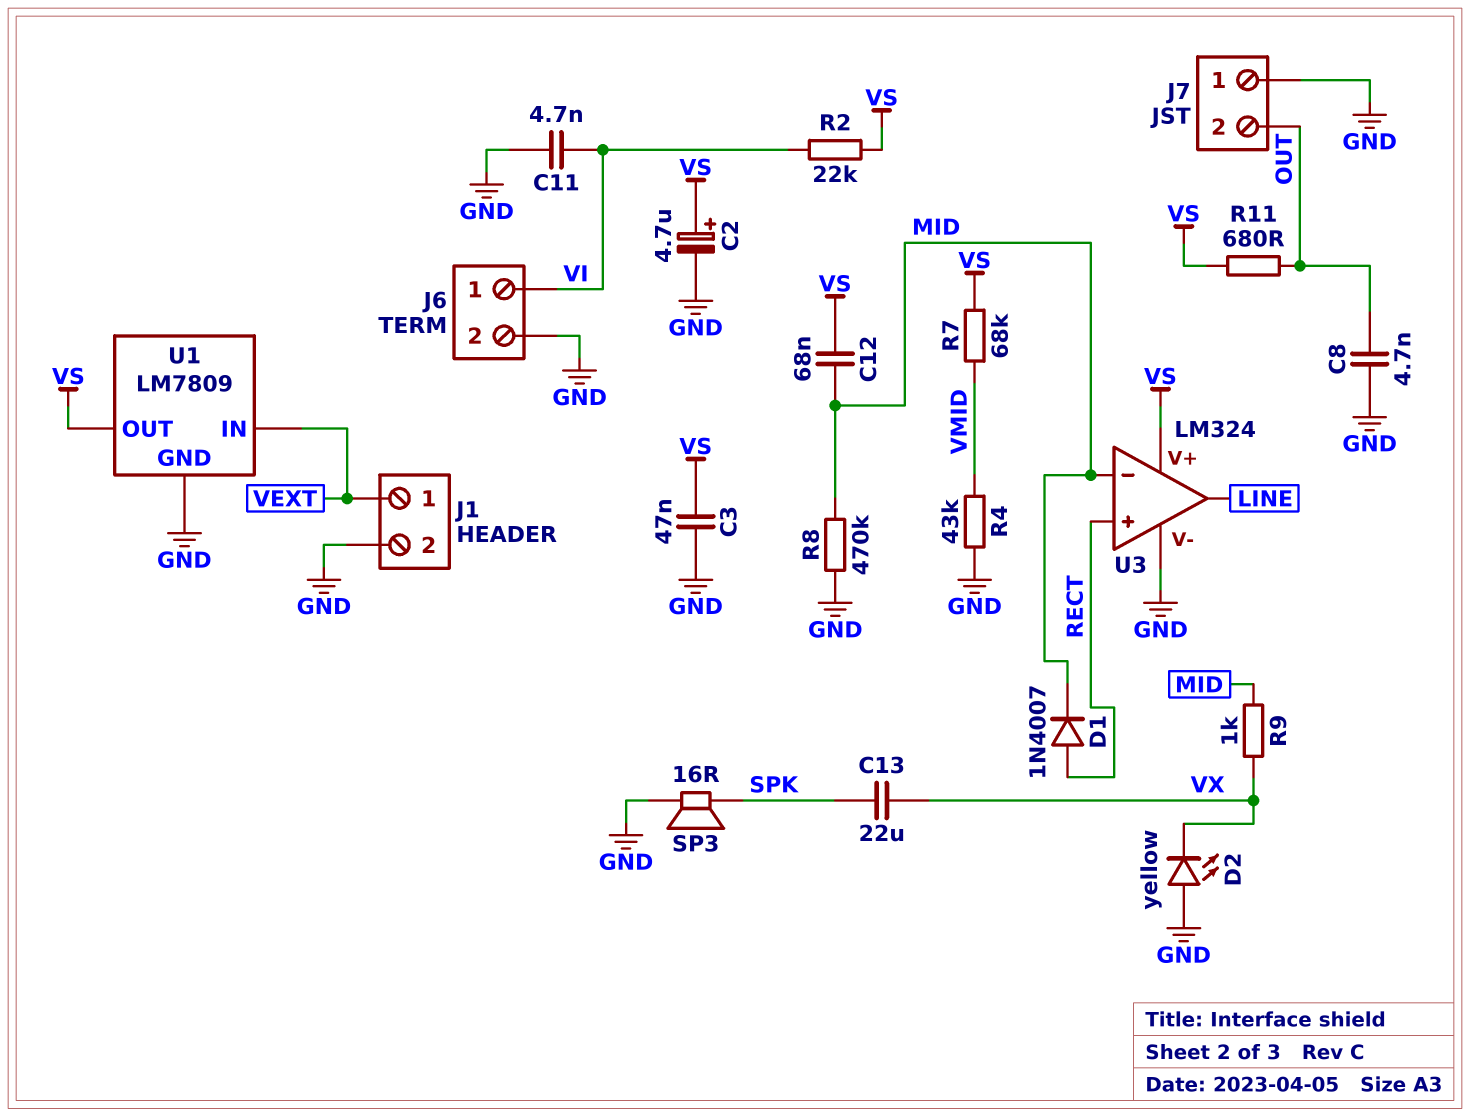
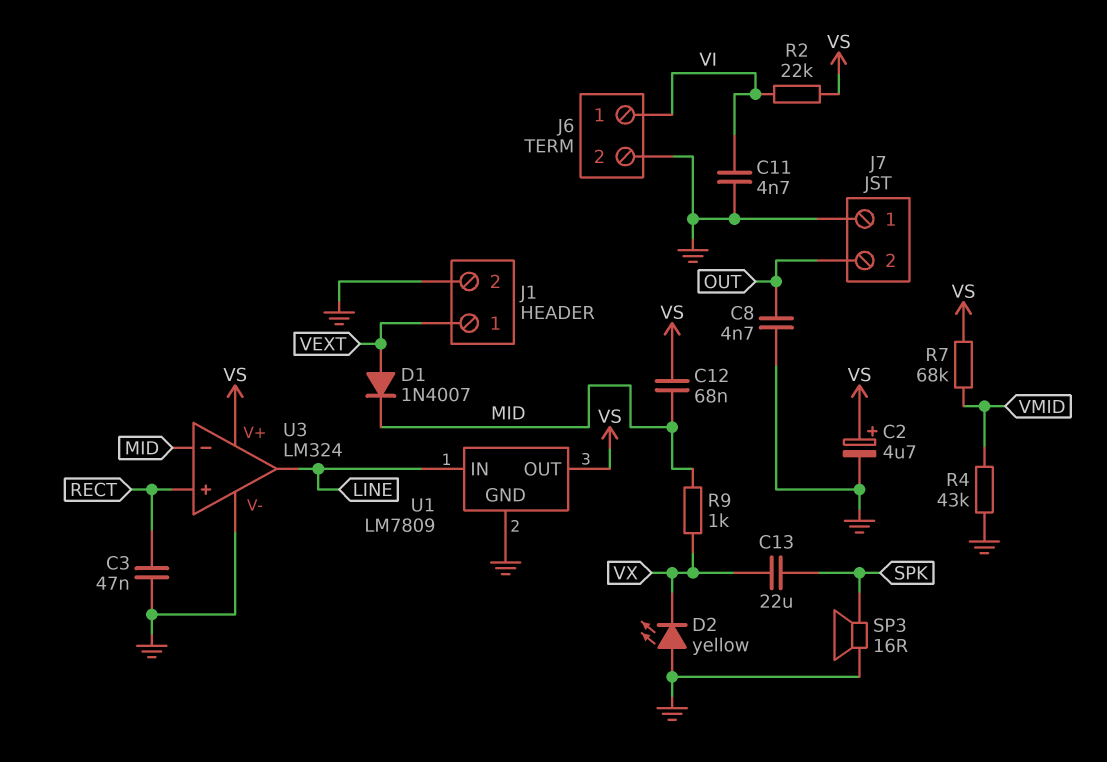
C3: 47nF (GND, VS) -> 47nF (GND, RECT)
D1: diode 1N4007 (A RECT, K MID) -> diode 1N4007 (A VEXT, K MID)
R8: 470k (GND, MID) -> none
R11: 680 (OUT, VS) -> none
U1 pin IN: VEXT -> LINE

